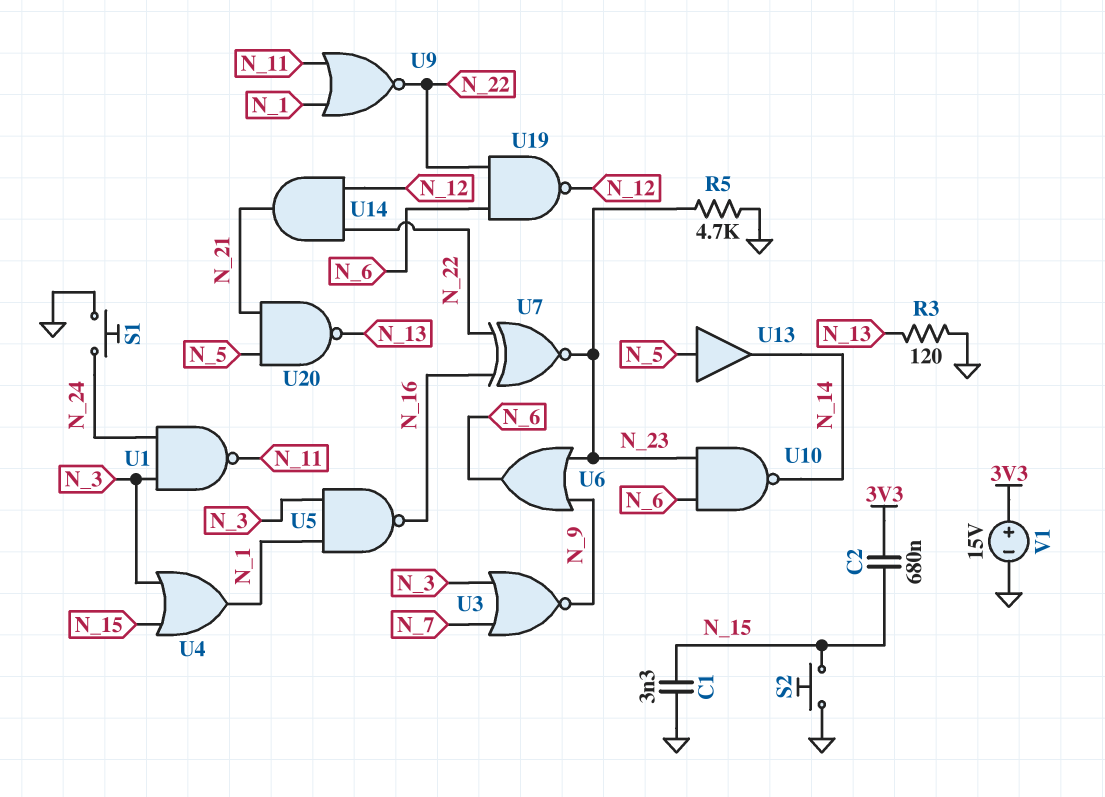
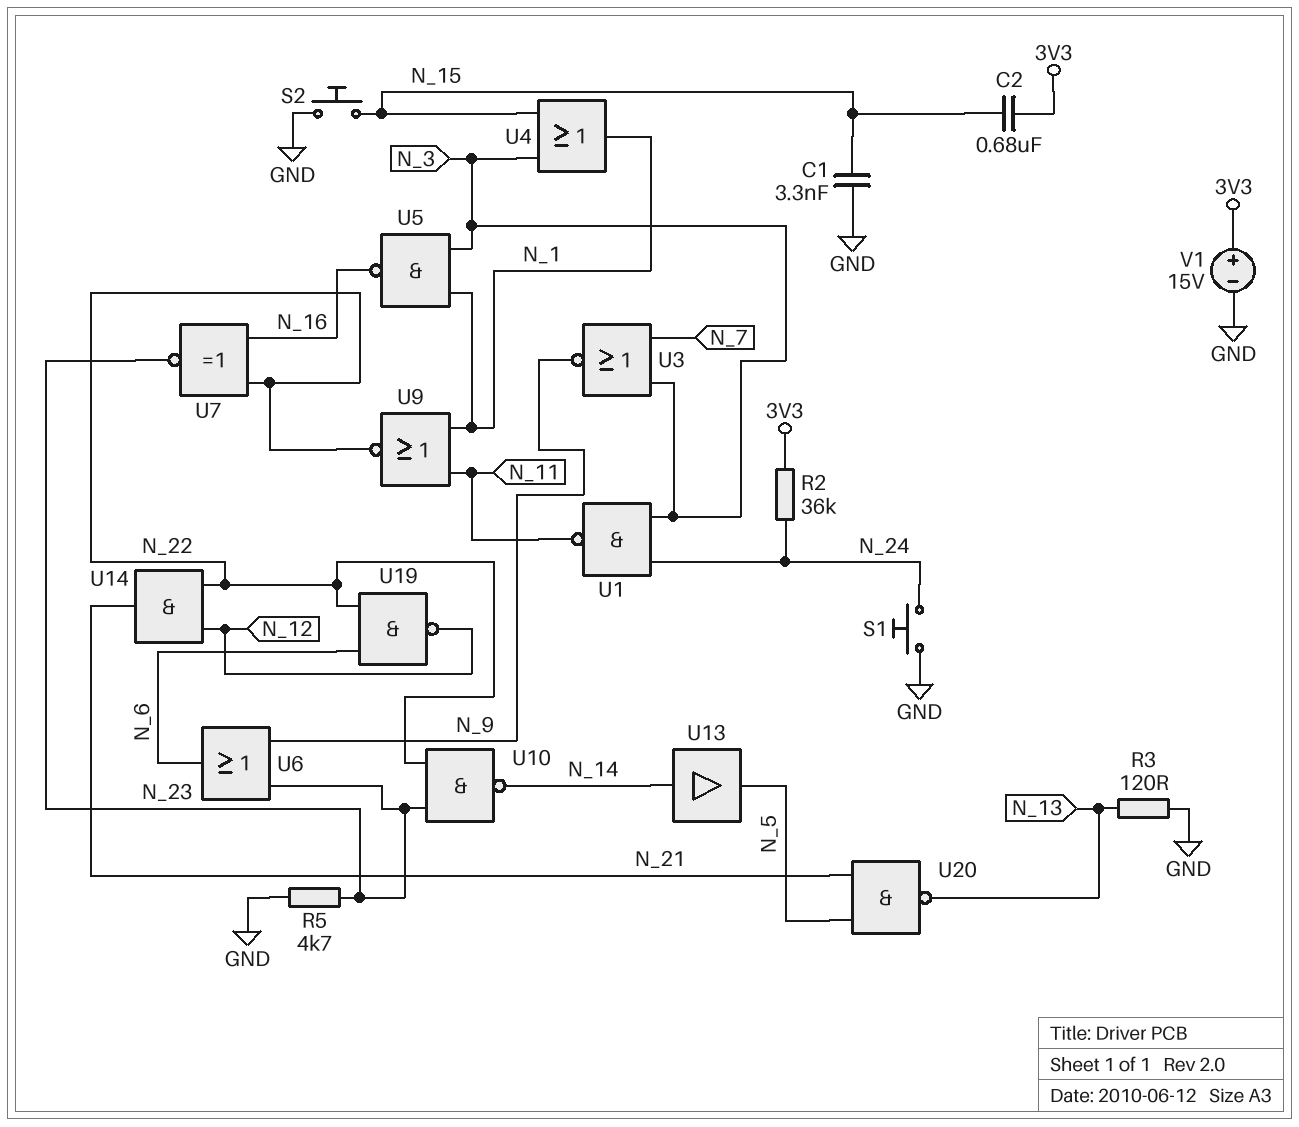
R2: none -> 36k (3V3, N_24)
U10: NAND (in N_6, in N_23, out N_14) -> NAND (in N_22, in N_23, out N_14)
U13: buffer (in N_5, out N_14) -> buffer (in N_14, out N_5)

